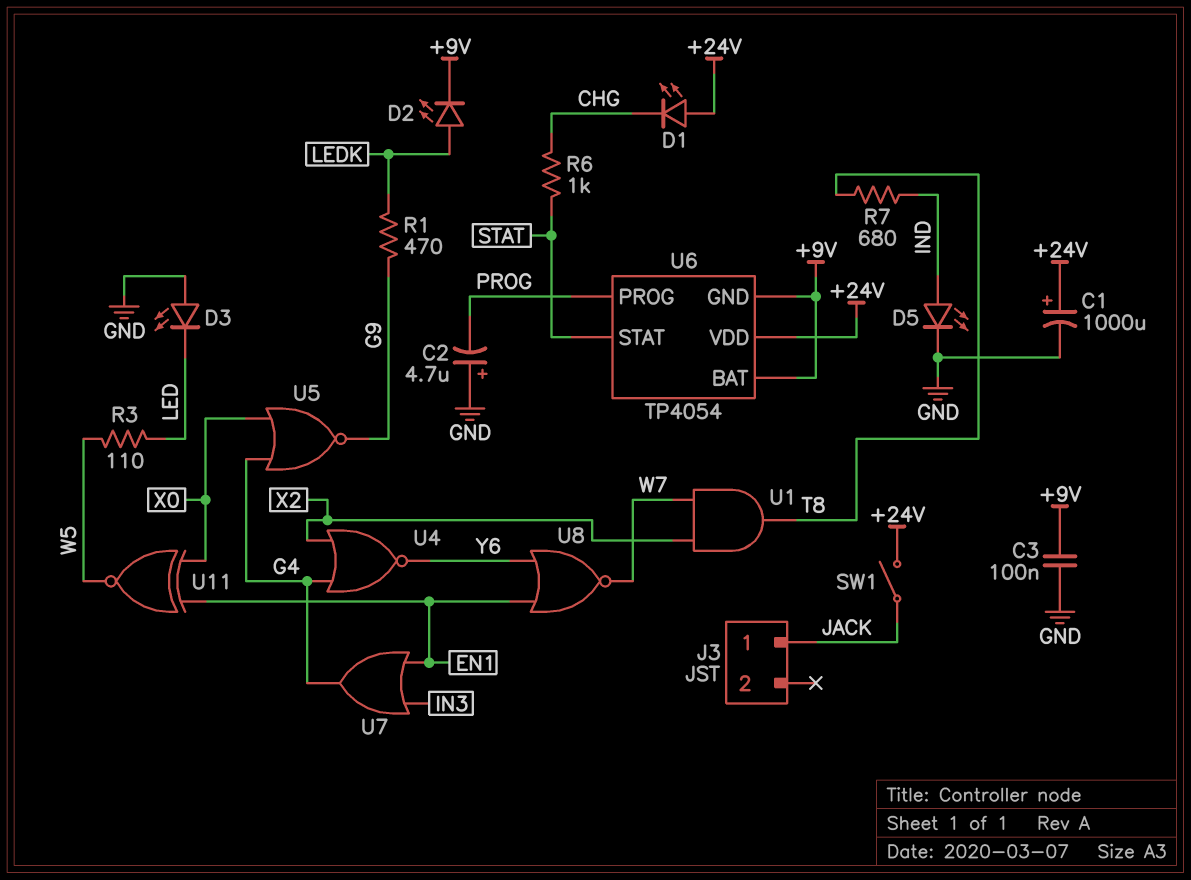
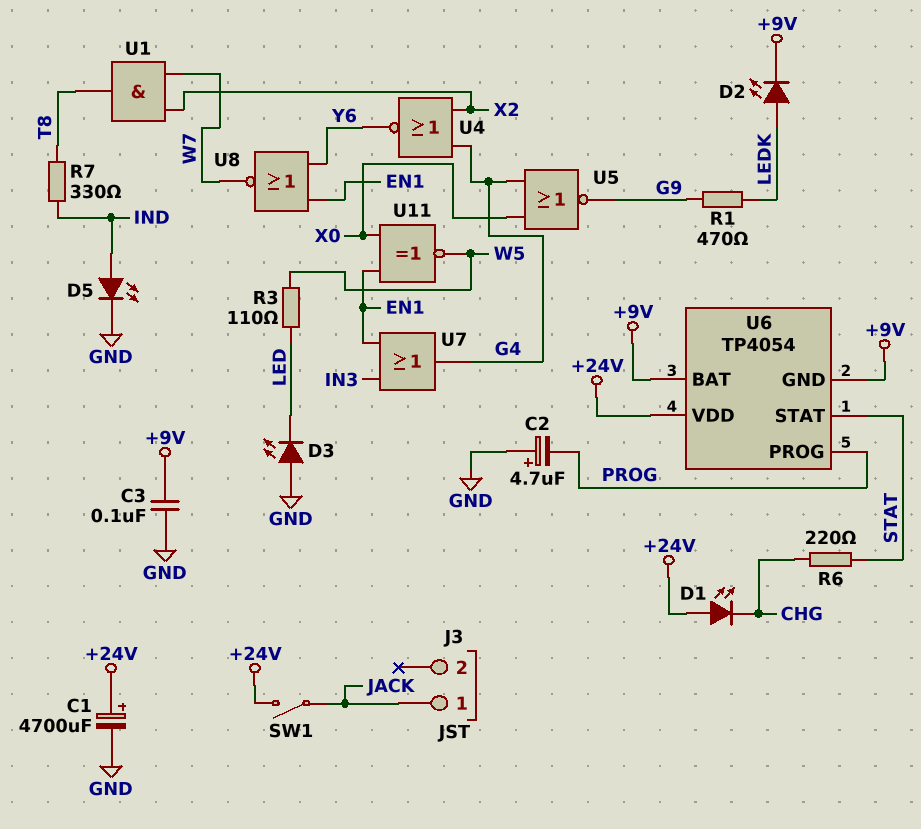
C1: 1000uF (plus +24V, minus GND) -> 4700uF (plus +24V, minus GND)
R6: 1k (CHG, STAT) -> 220 (CHG, STAT)
R7: 680 (IND, T8) -> 330 (IND, T8)

